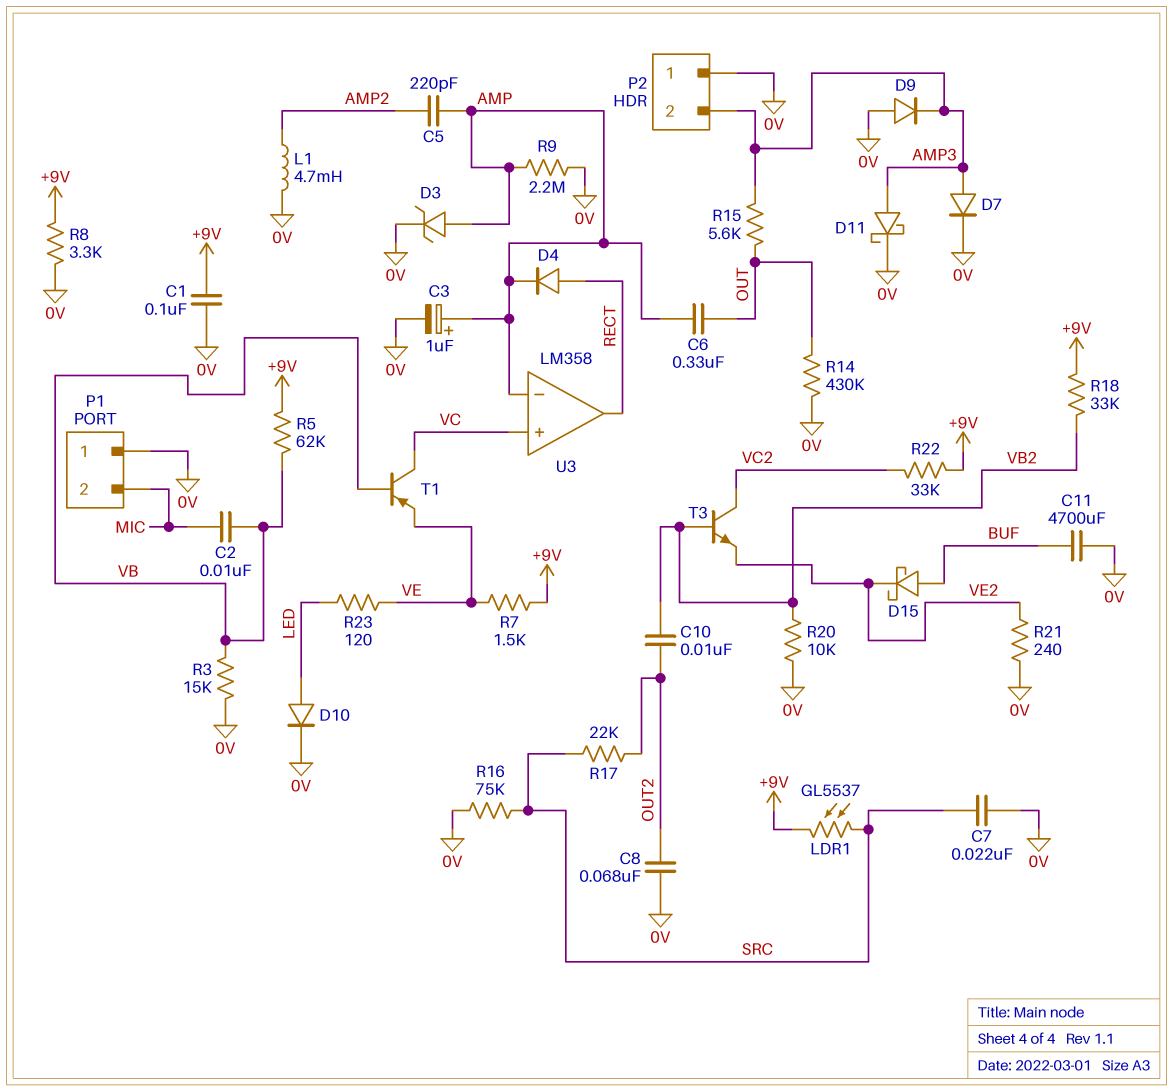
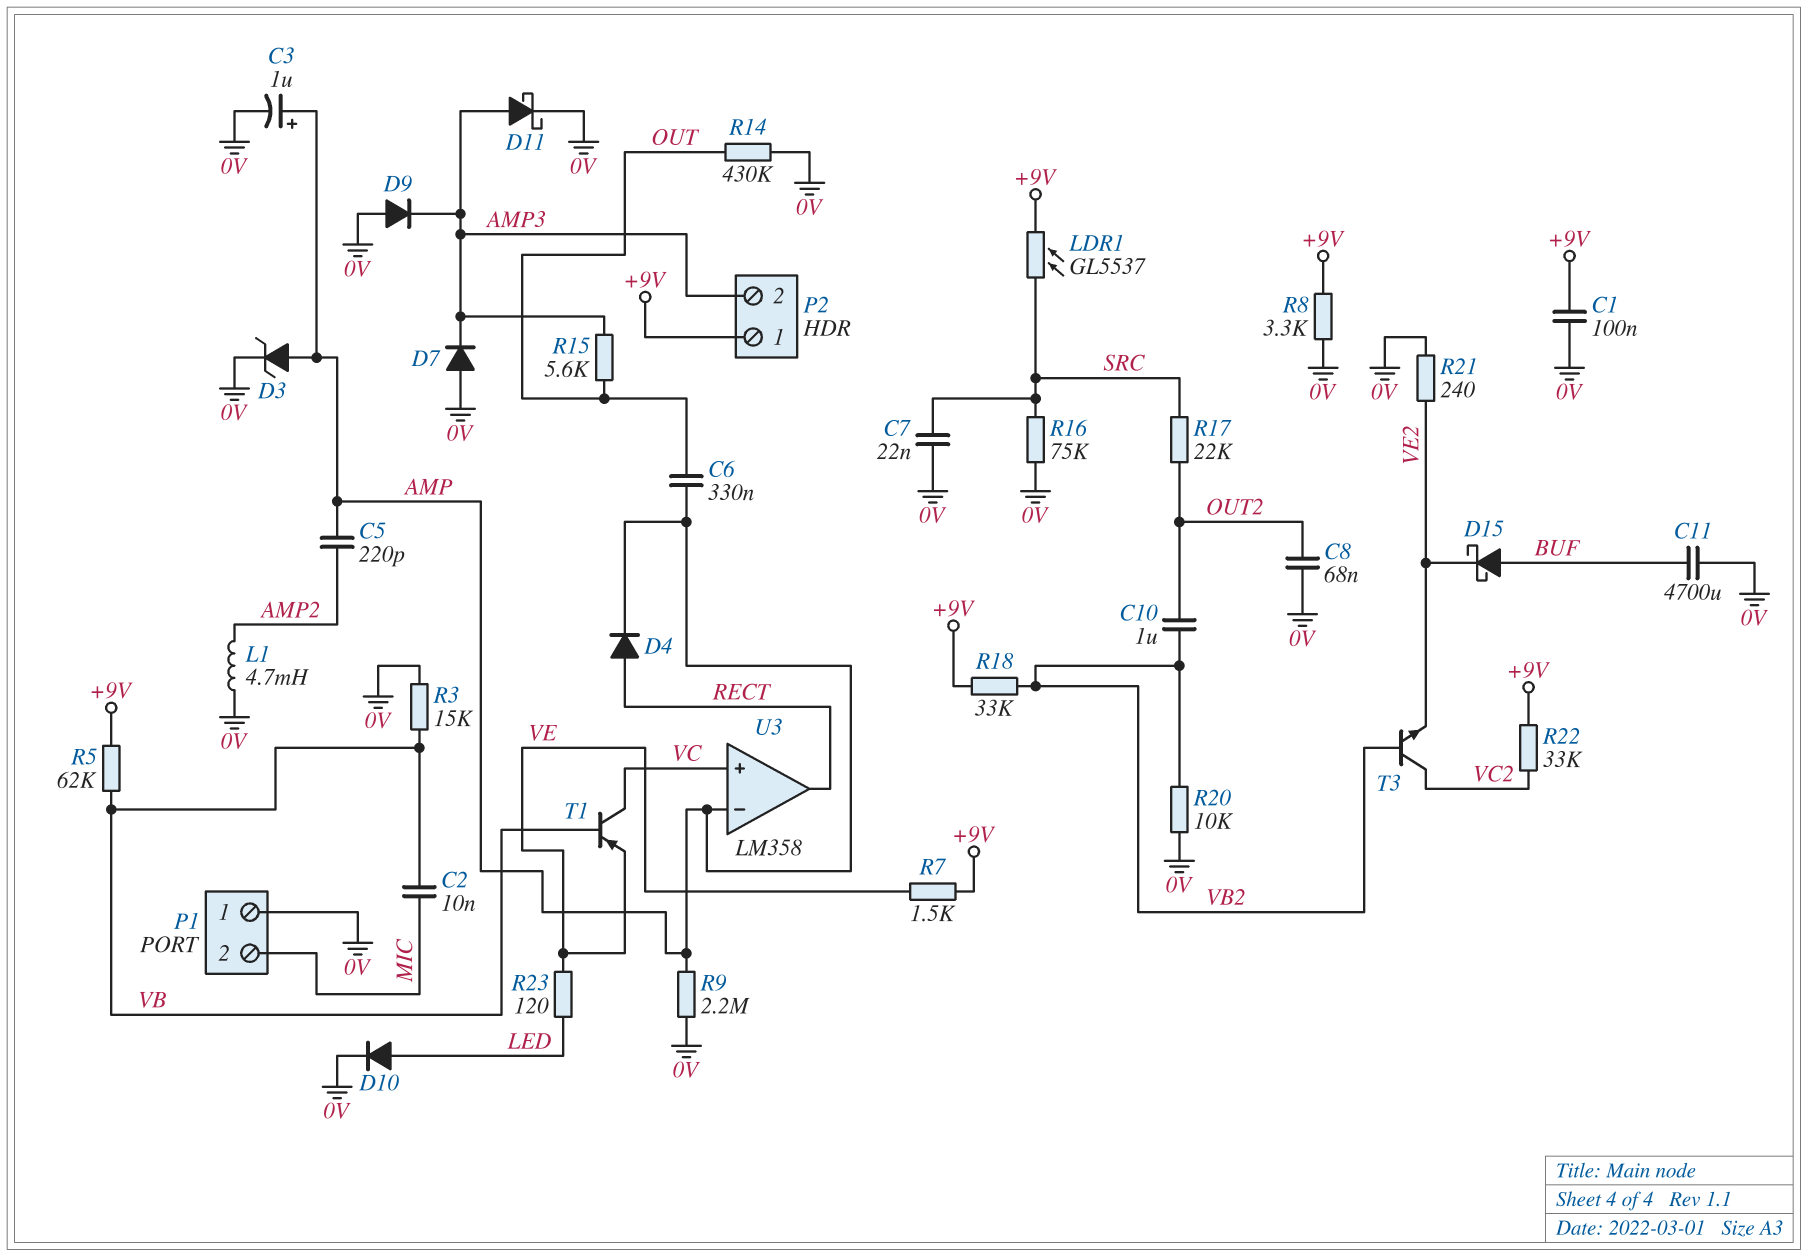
C10: 10nF (OUT2, VB2) -> 1uF (OUT2, VB2)
D7: diode (A AMP3, K 0V) -> diode (A 0V, K AMP3)
P2 pin 1: 0V -> +9V

